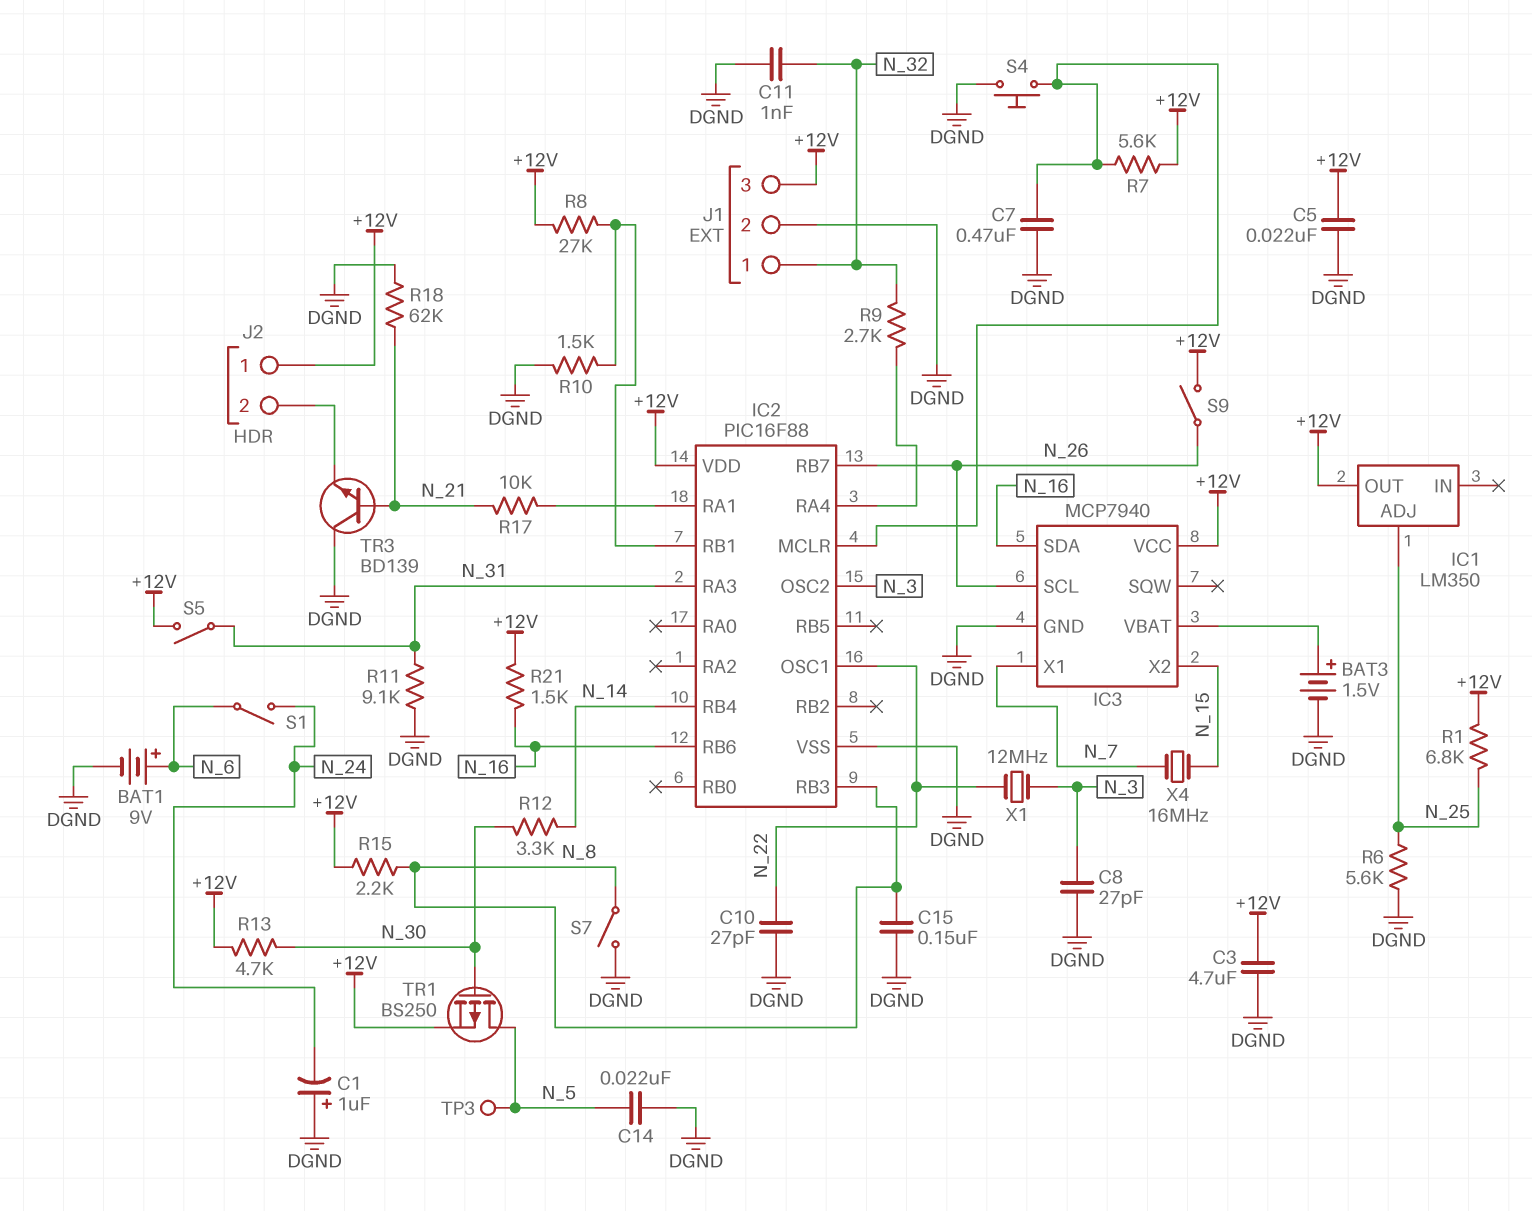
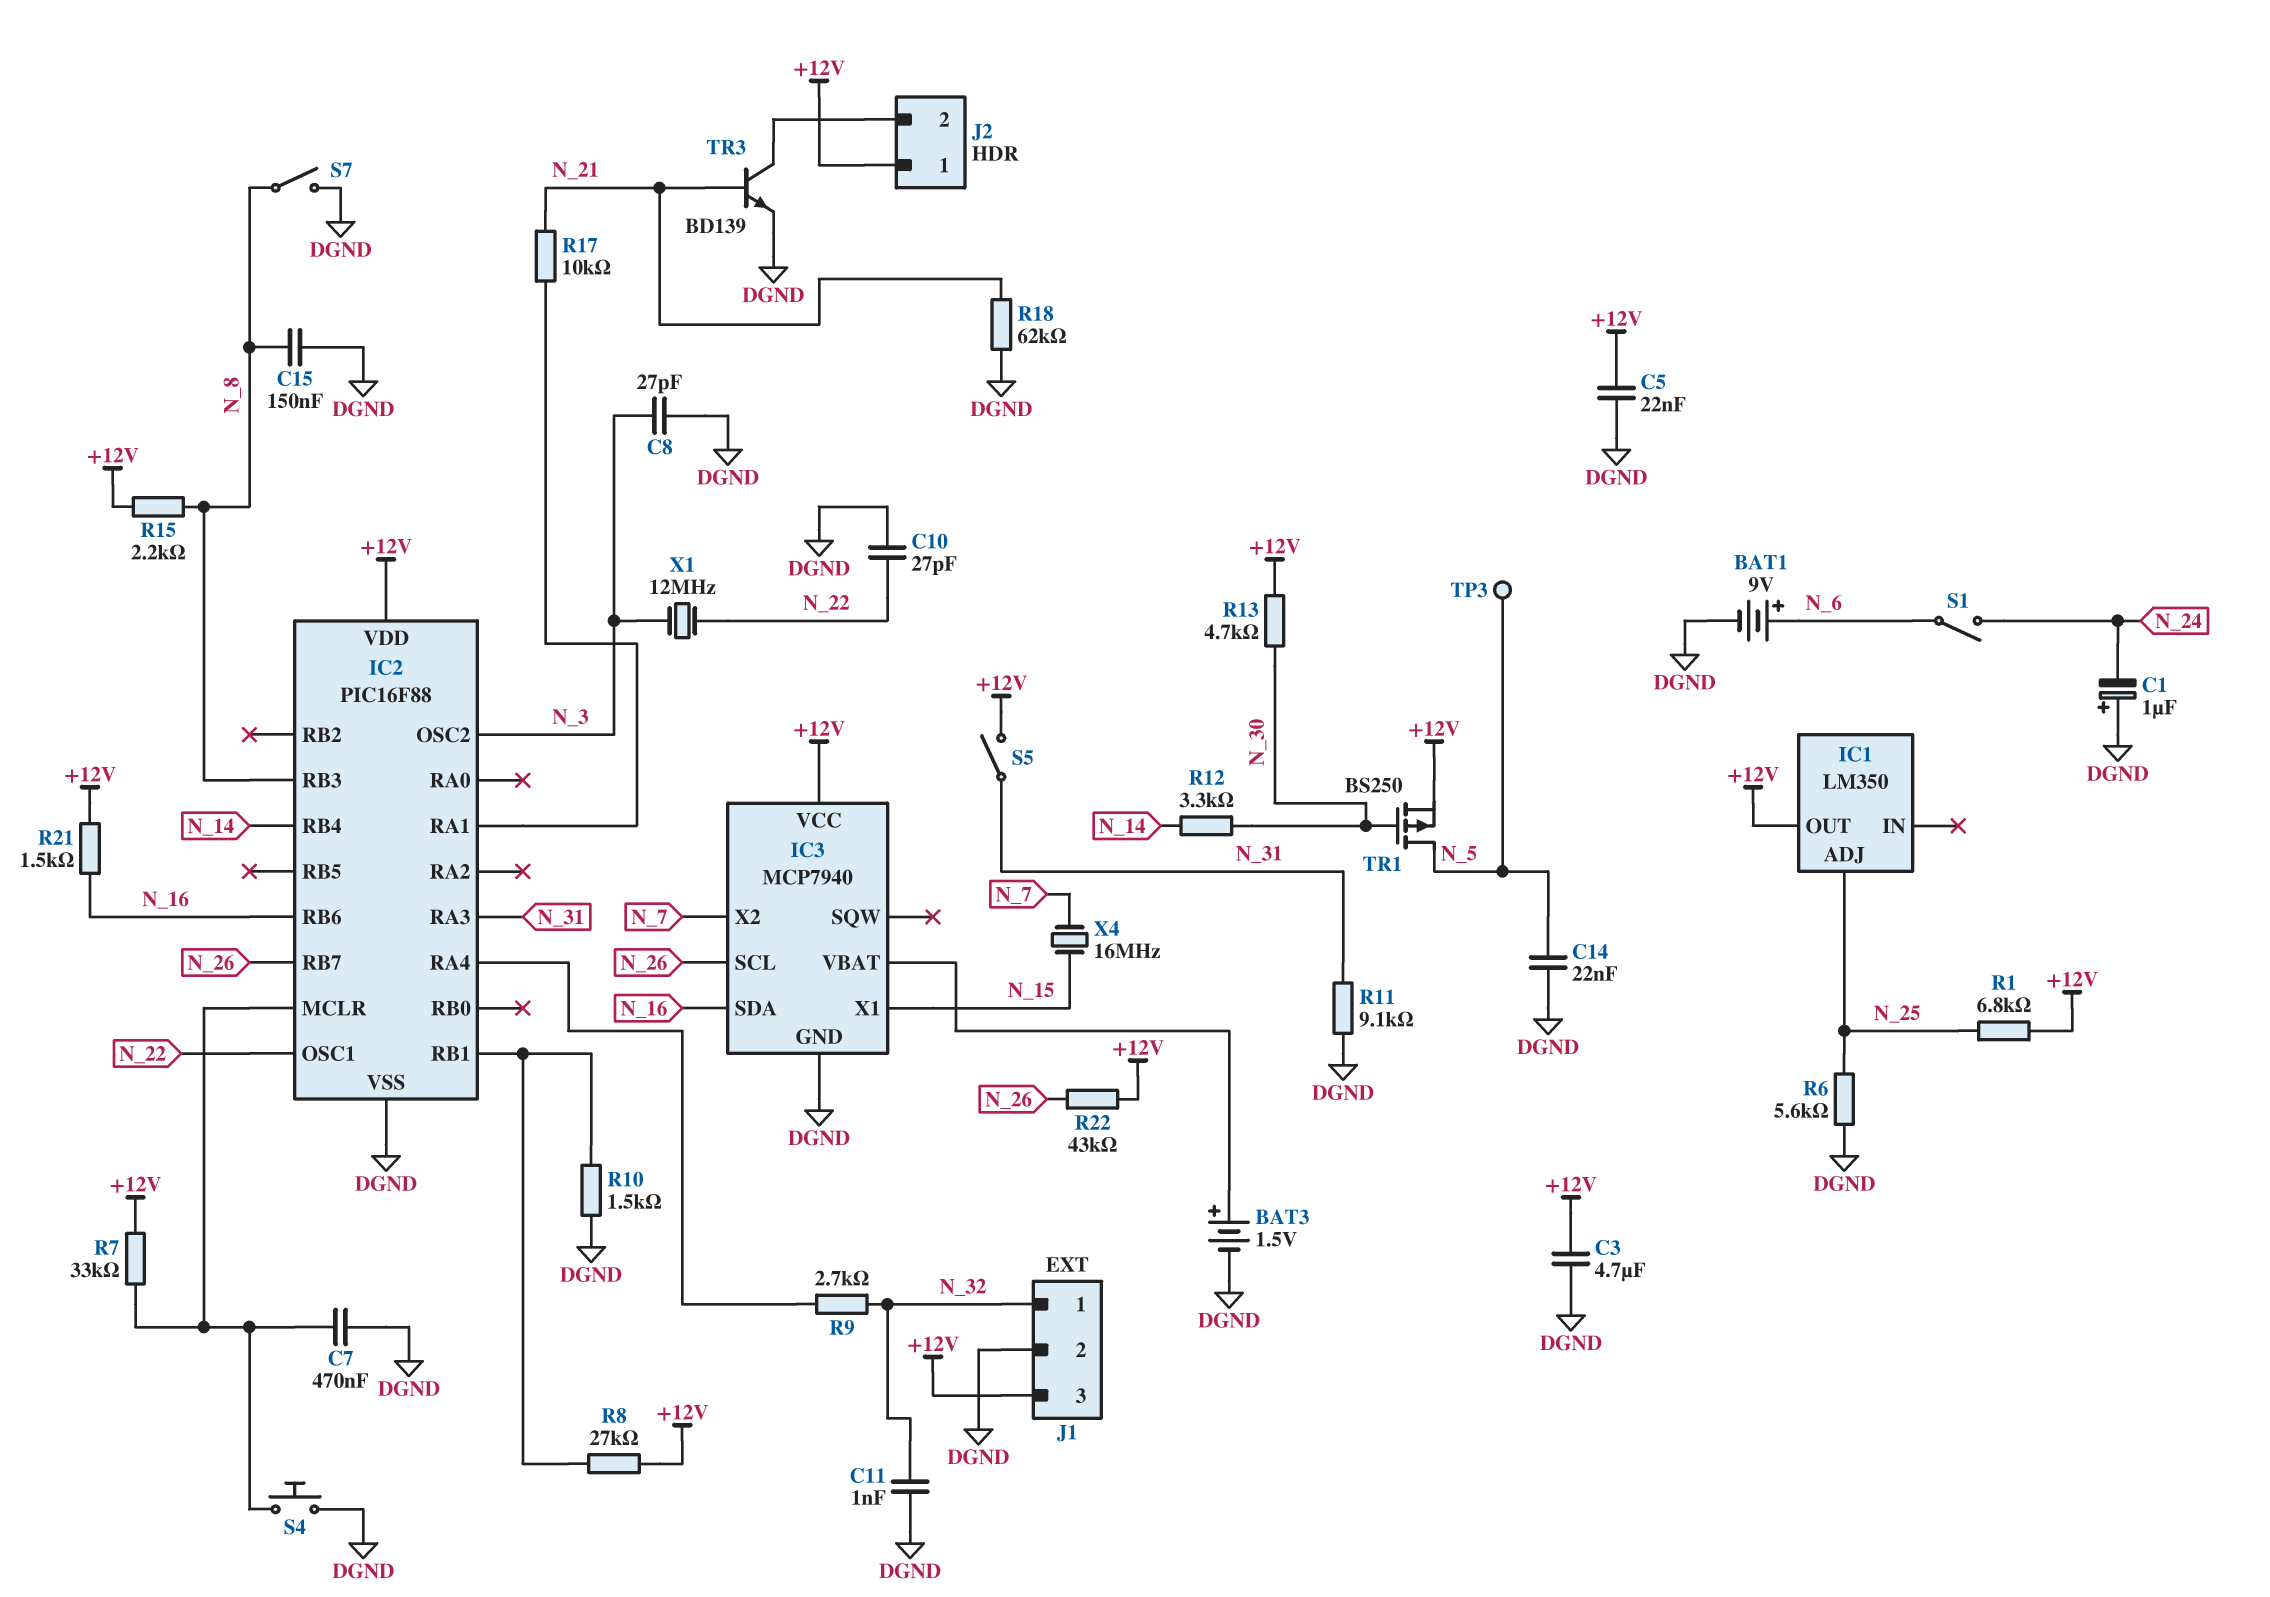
IC3 pin X1: N_7 -> N_15
IC3 pin X2: N_15 -> N_7
R7: 5.6k (+12V, IC2/MCLR) -> 33k (+12V, IC2/MCLR)
R22: none -> 43k (+12V, N_26)
S9: switch (+12V, N_26) -> none
TR3: NPN BD139 (B N_21, C DGND, E J2/2) -> NPN BD139 (B N_21, C J2/2, E DGND)

